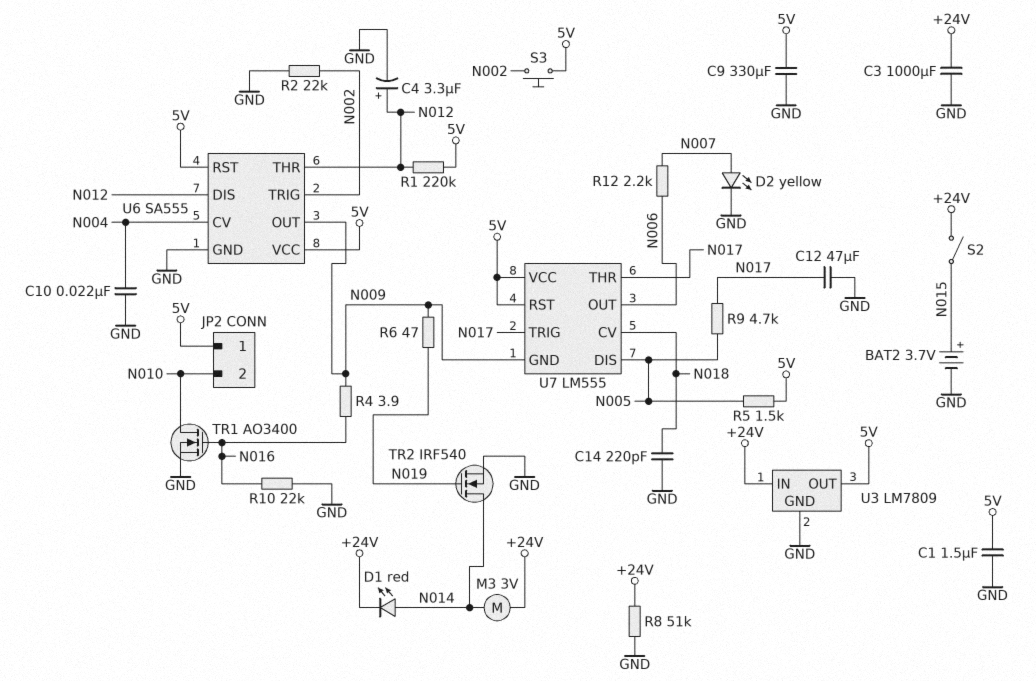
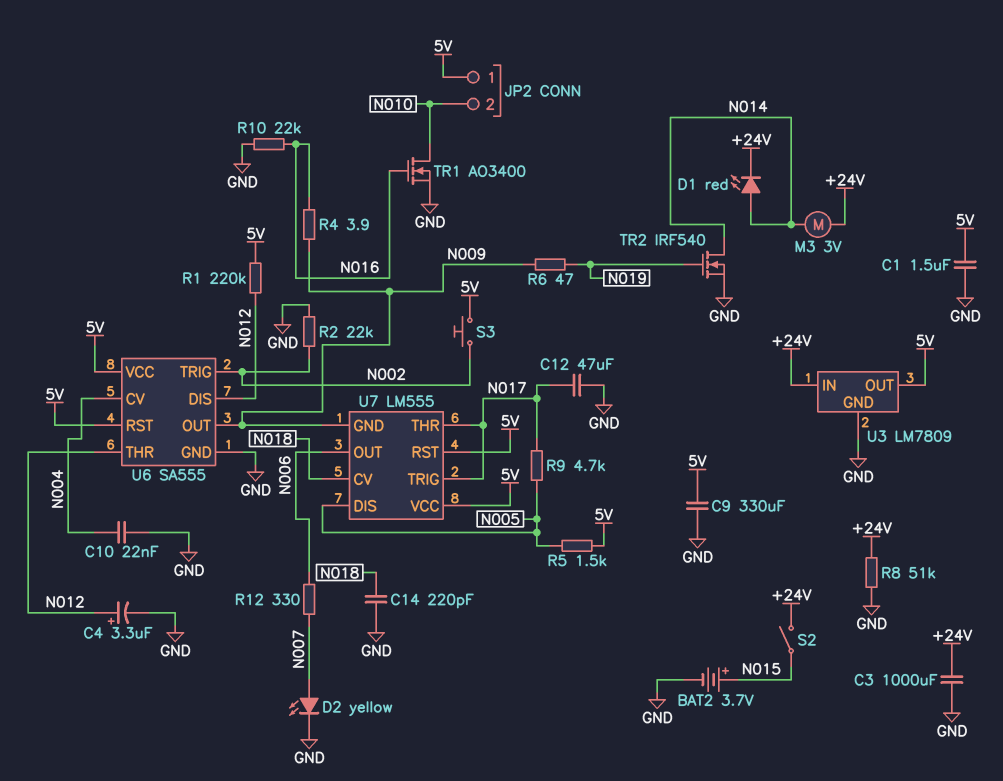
R12: 2.2k (N006, N007) -> 330 (N006, N007)

